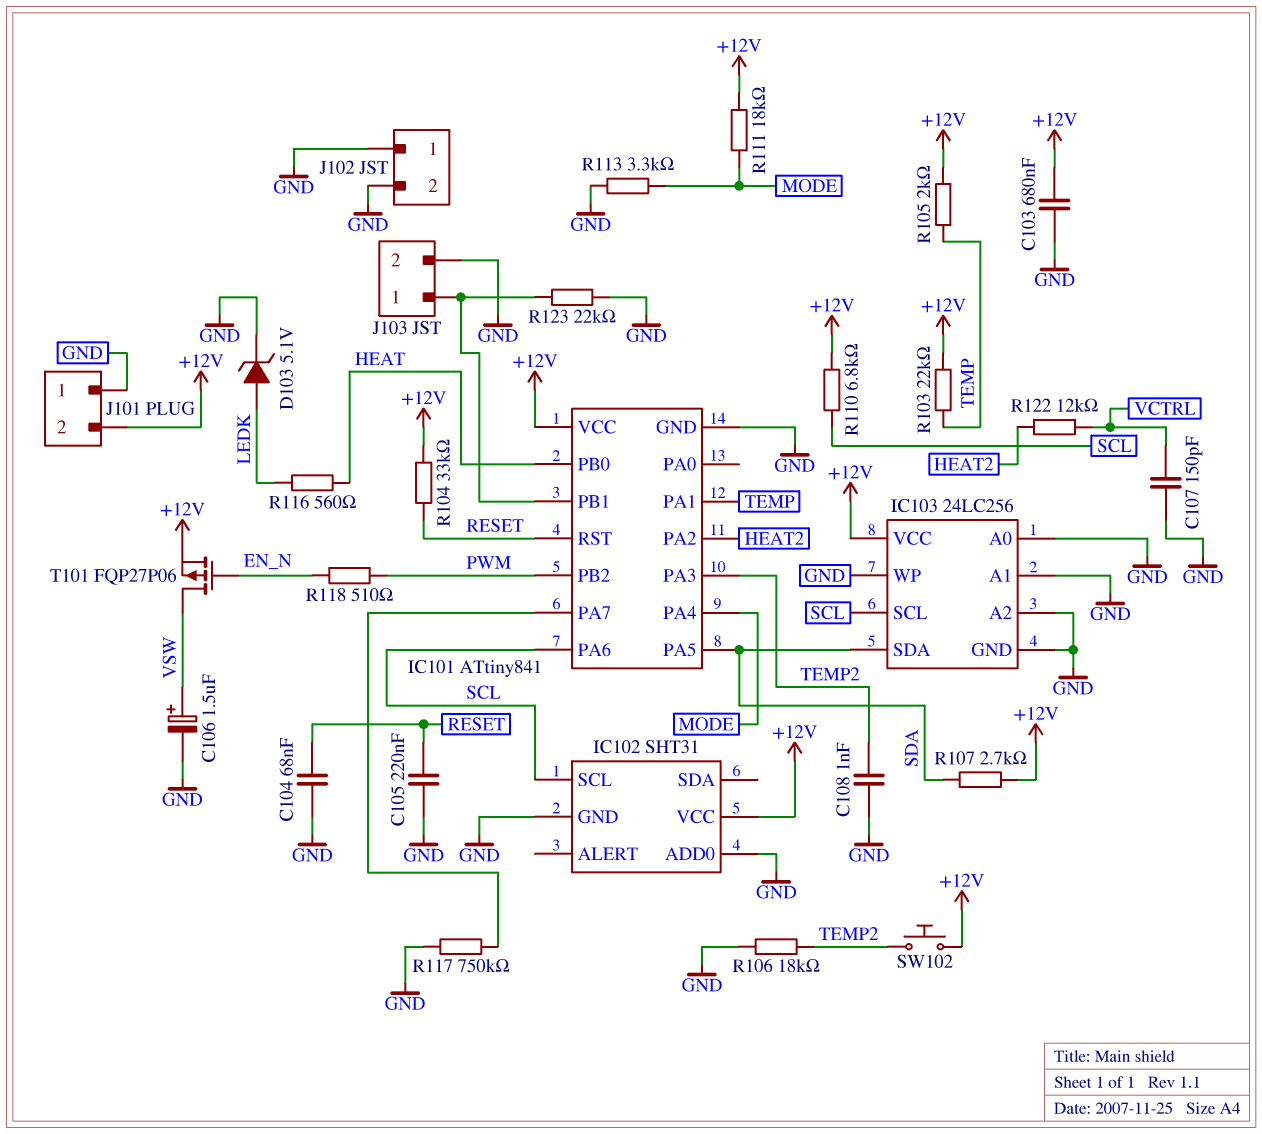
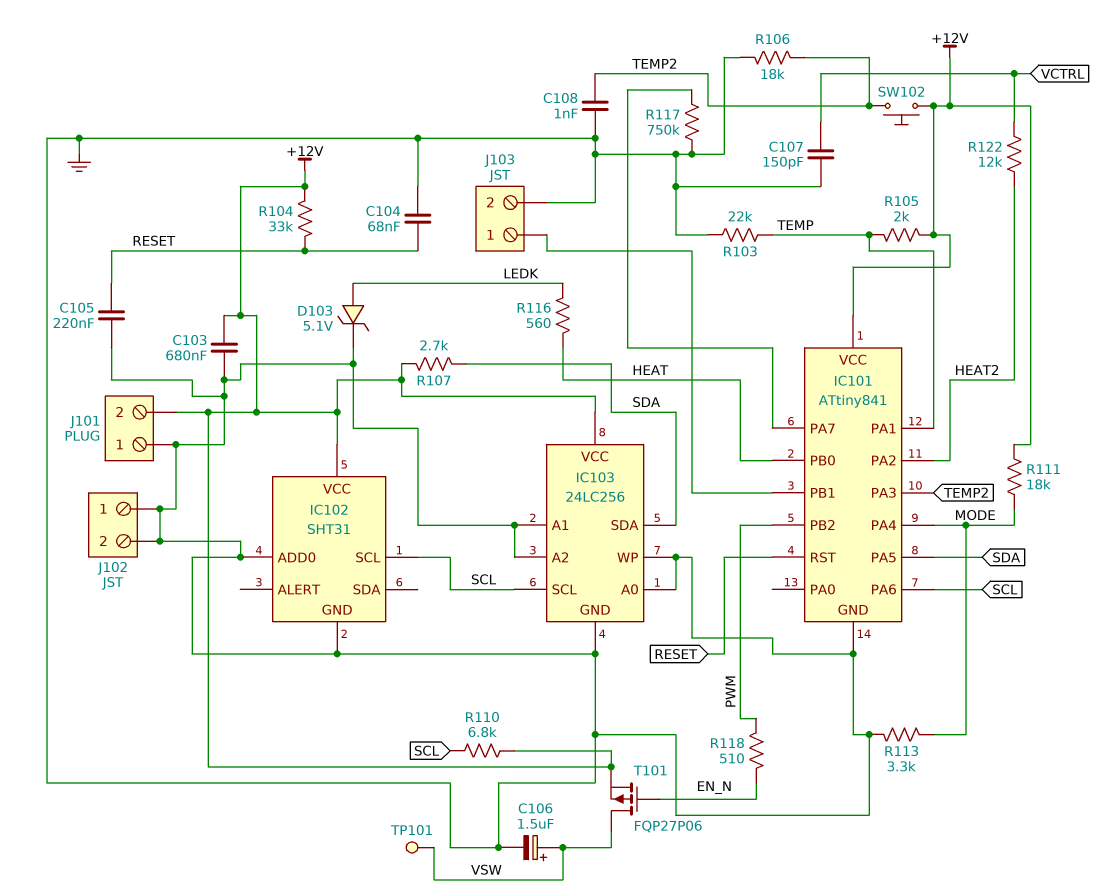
R103: 22k (+12V, TEMP) -> 22k (GND, TEMP)
R123: 22k (GND, IC101/PB1) -> none
TP101: none -> test point (VSW)

